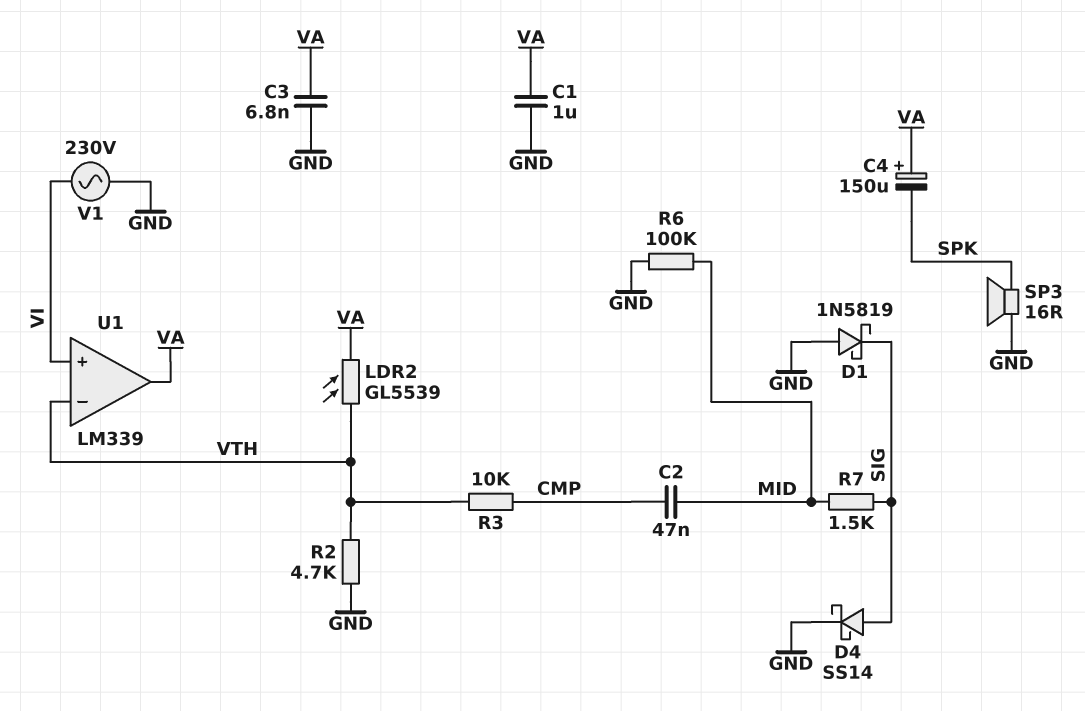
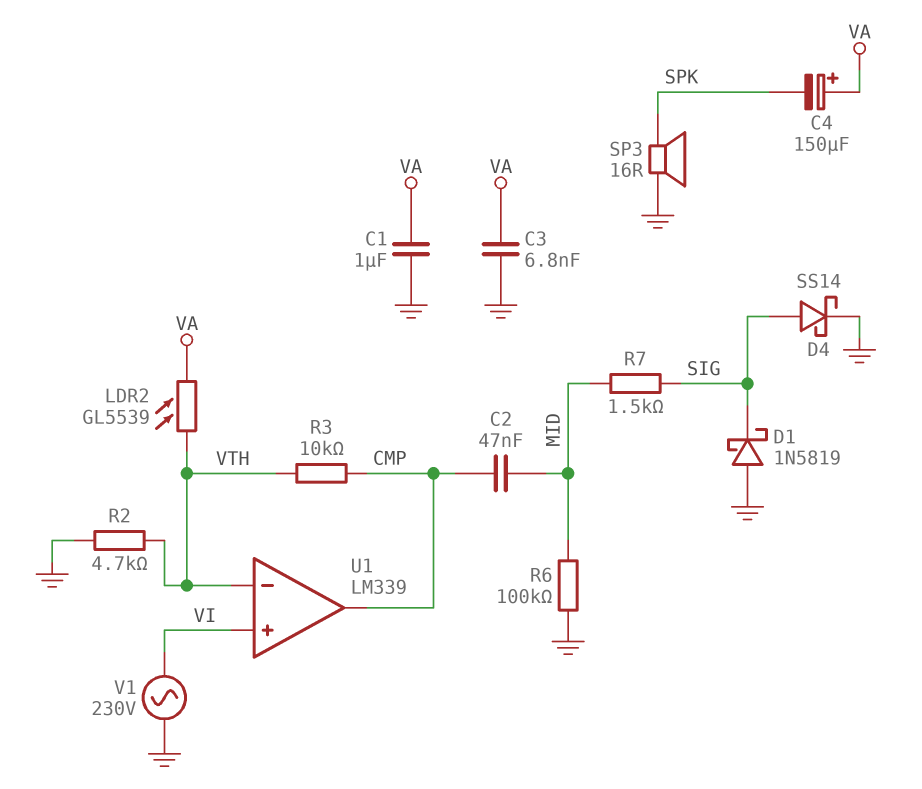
U1 pin out: VA -> CMP

